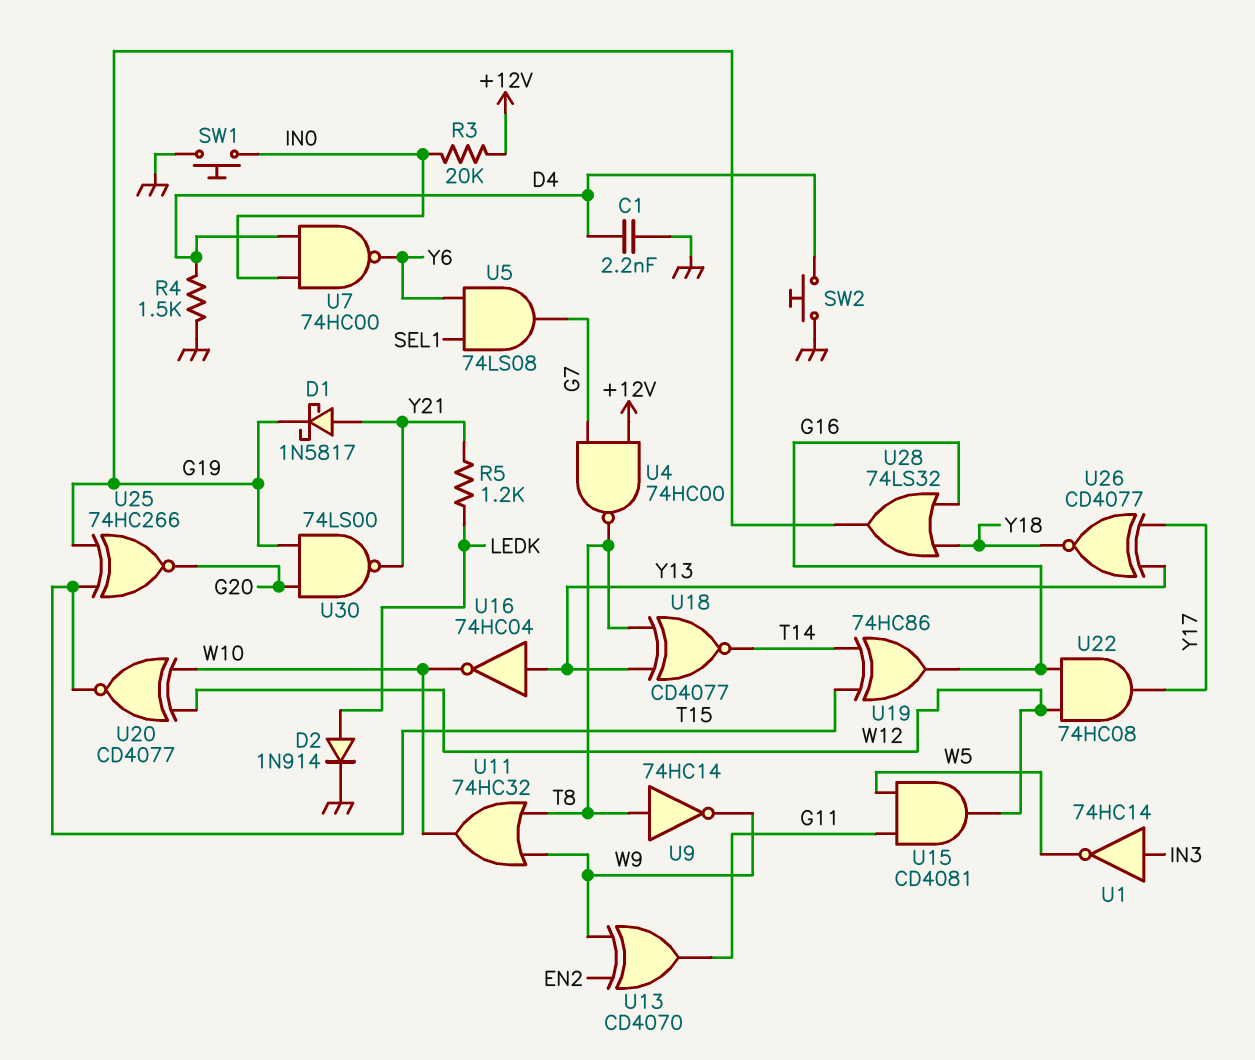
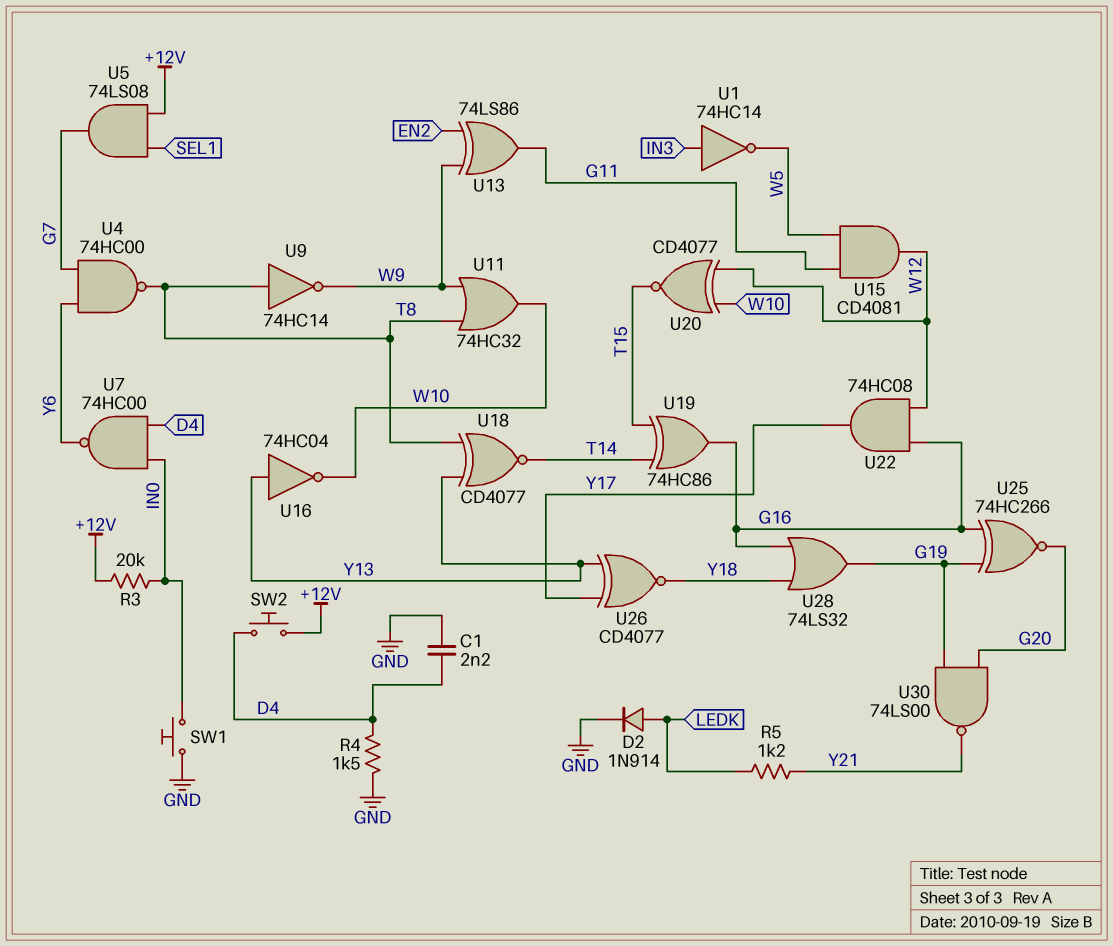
D1: schottky 1N5817 (A Y21, K G19) -> none
SW2: button (D4, GND) -> button (+12V, D4)
U4: NAND 74HC00 (in +12V, in G7, out T8) -> NAND 74HC00 (in G7, in Y6, out T8)
U5: AND 74LS08 (in SEL1, in Y6, out G7) -> AND 74LS08 (in +12V, in SEL1, out G7)
U13: XOR CD4070 (in EN2, in W9, out G11) -> XOR 74LS86 (in EN2, in W9, out G11)
U25: XNOR 74HC266 (in G19, in T15, out G20) -> XNOR 74HC266 (in G16, in G19, out G20)

